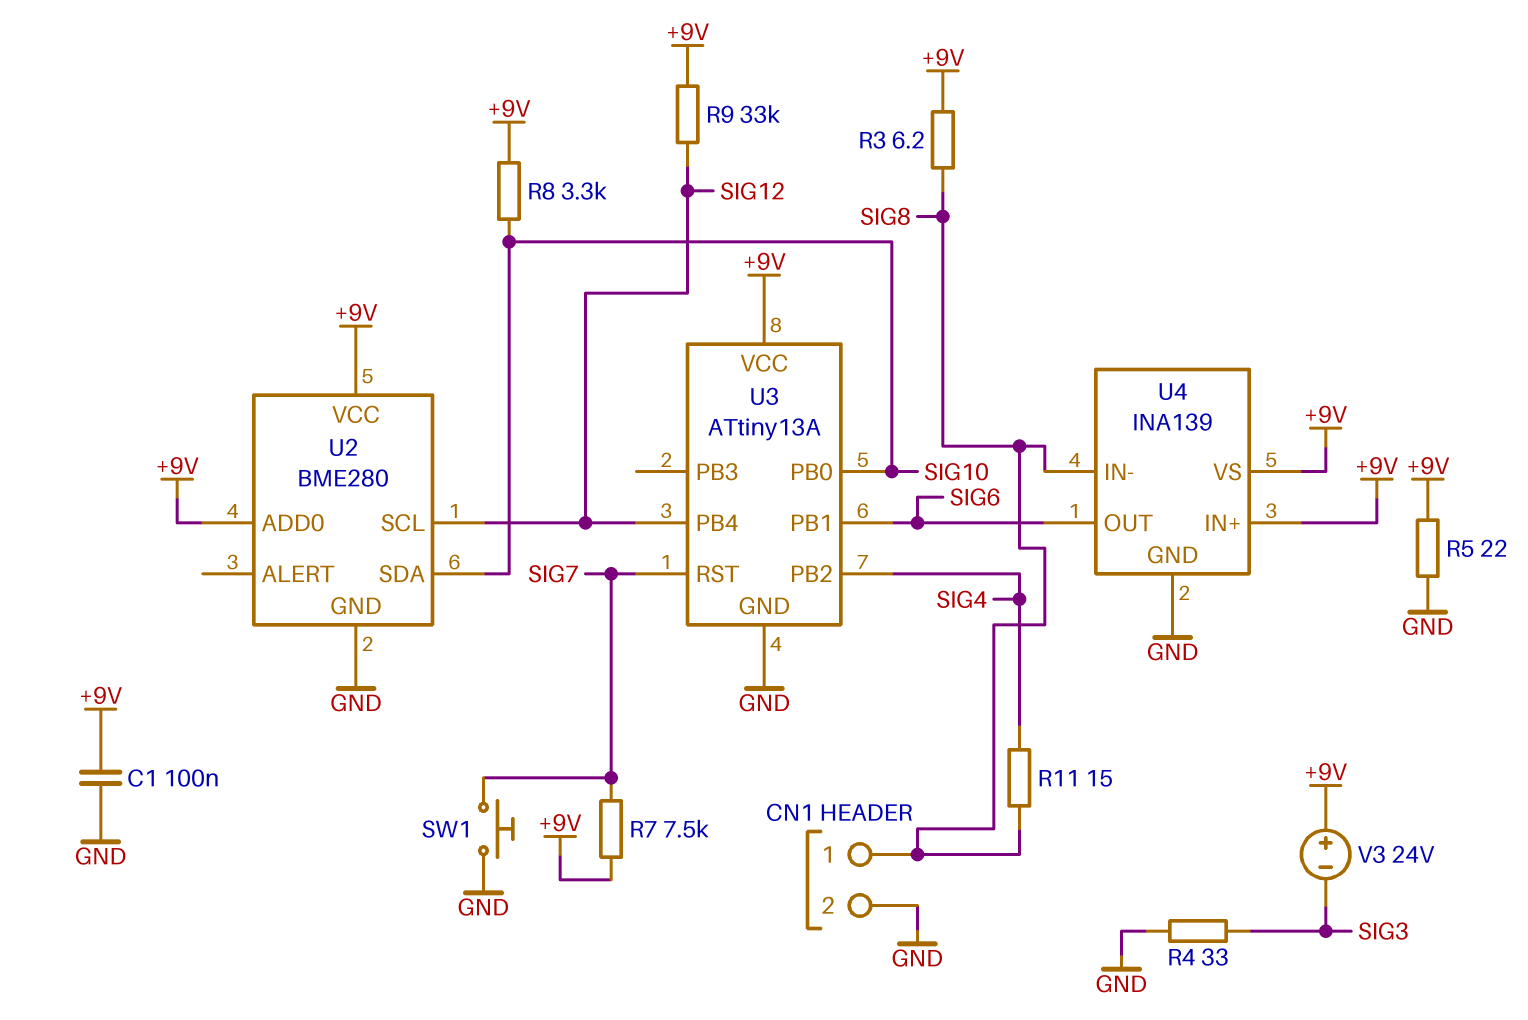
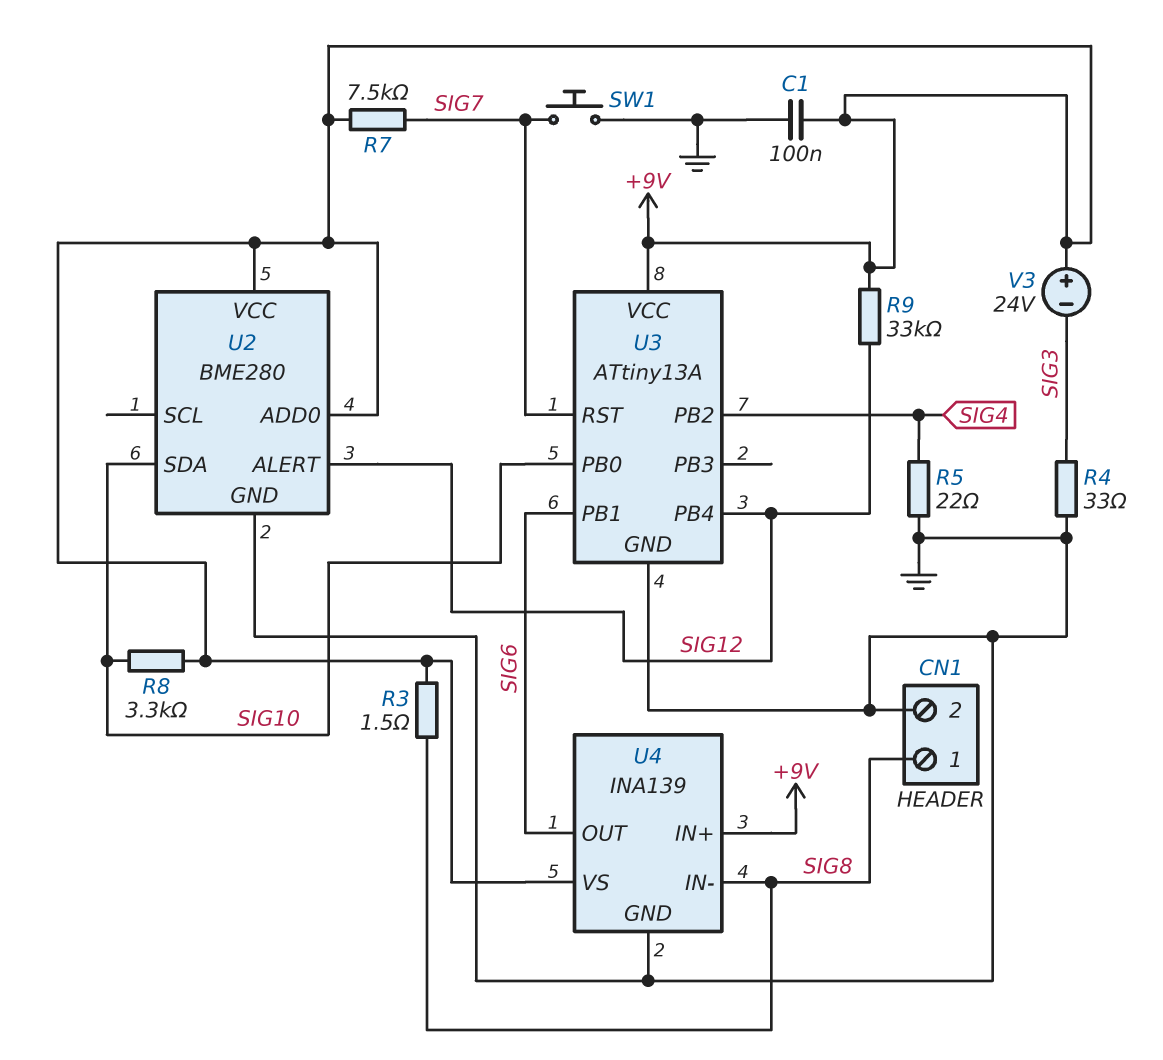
R3: 6.2 (+9V, SIG8) -> 1.5 (+9V, SIG8)
R5: 22 (+9V, GND) -> 22 (GND, SIG4)
R11: 15 (SIG4, SIG8) -> none
U2 pin ALERT: none -> SIG12
U2 pin SCL: SIG12 -> none

